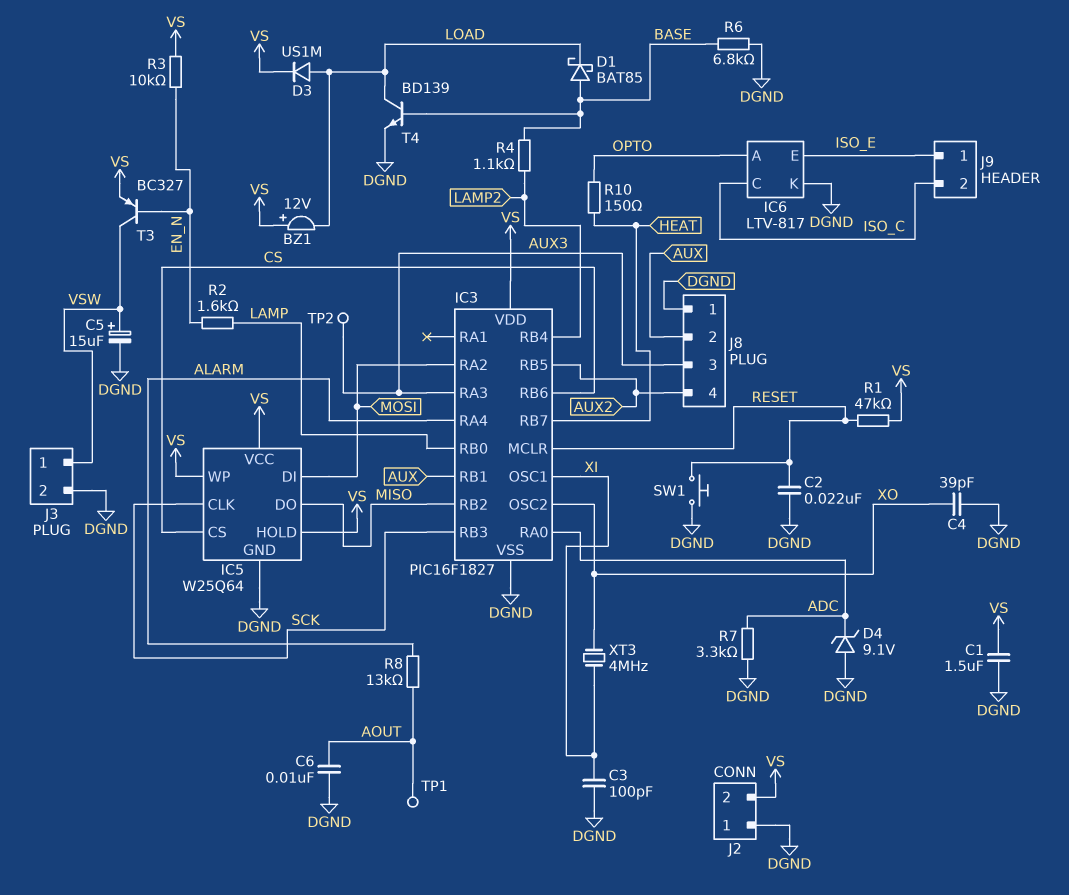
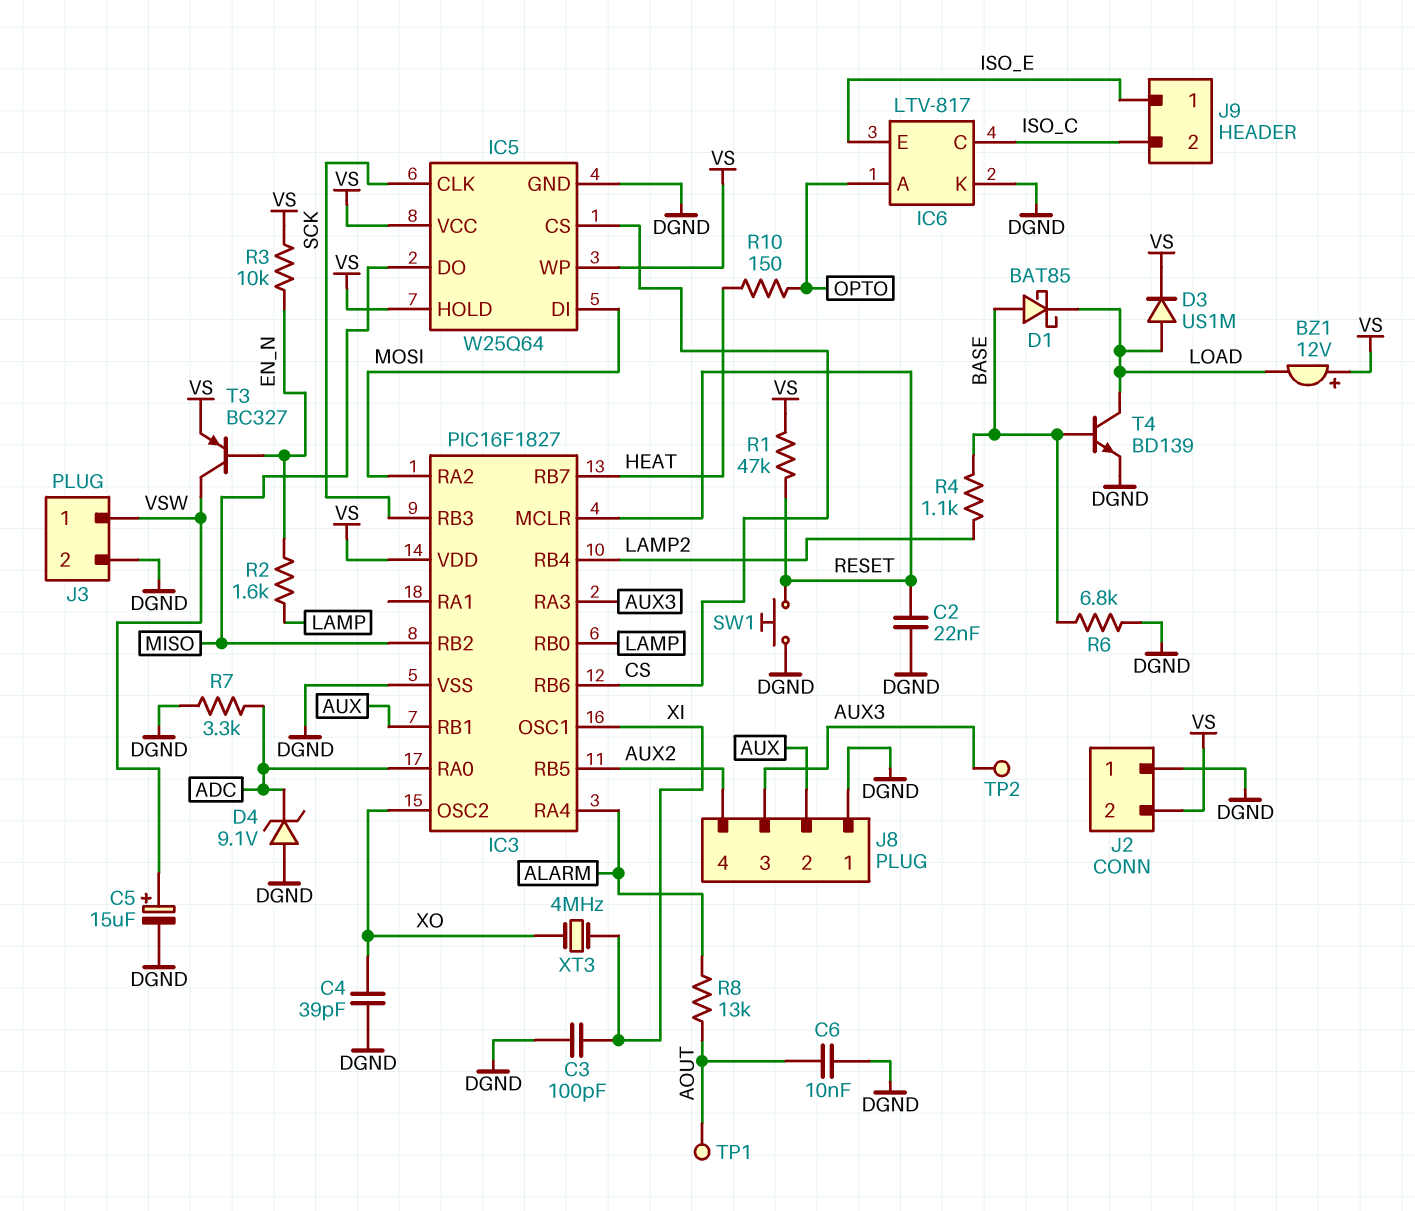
C1: 1.5uF (DGND, VS) -> none

